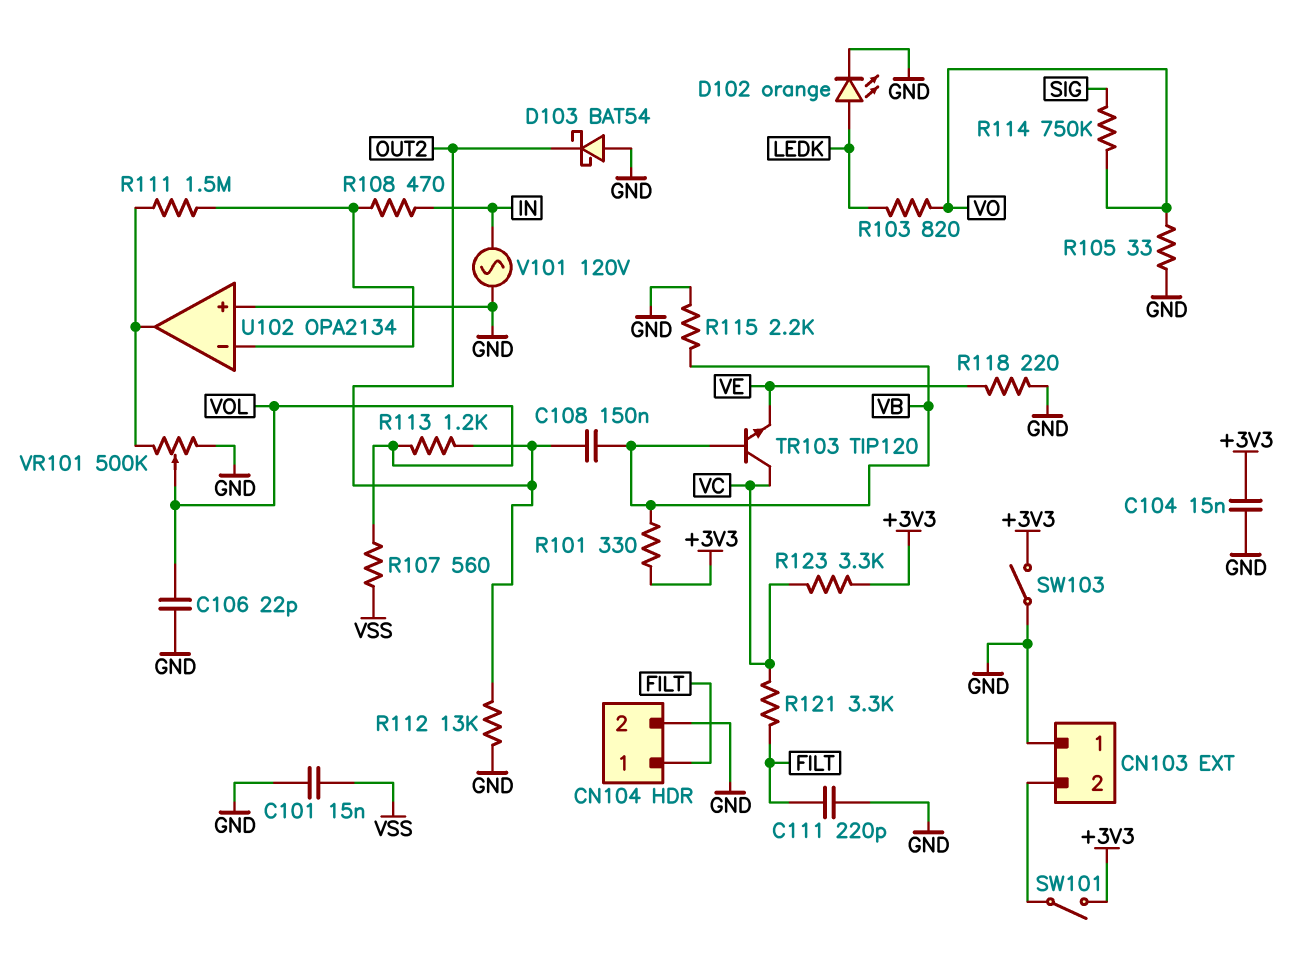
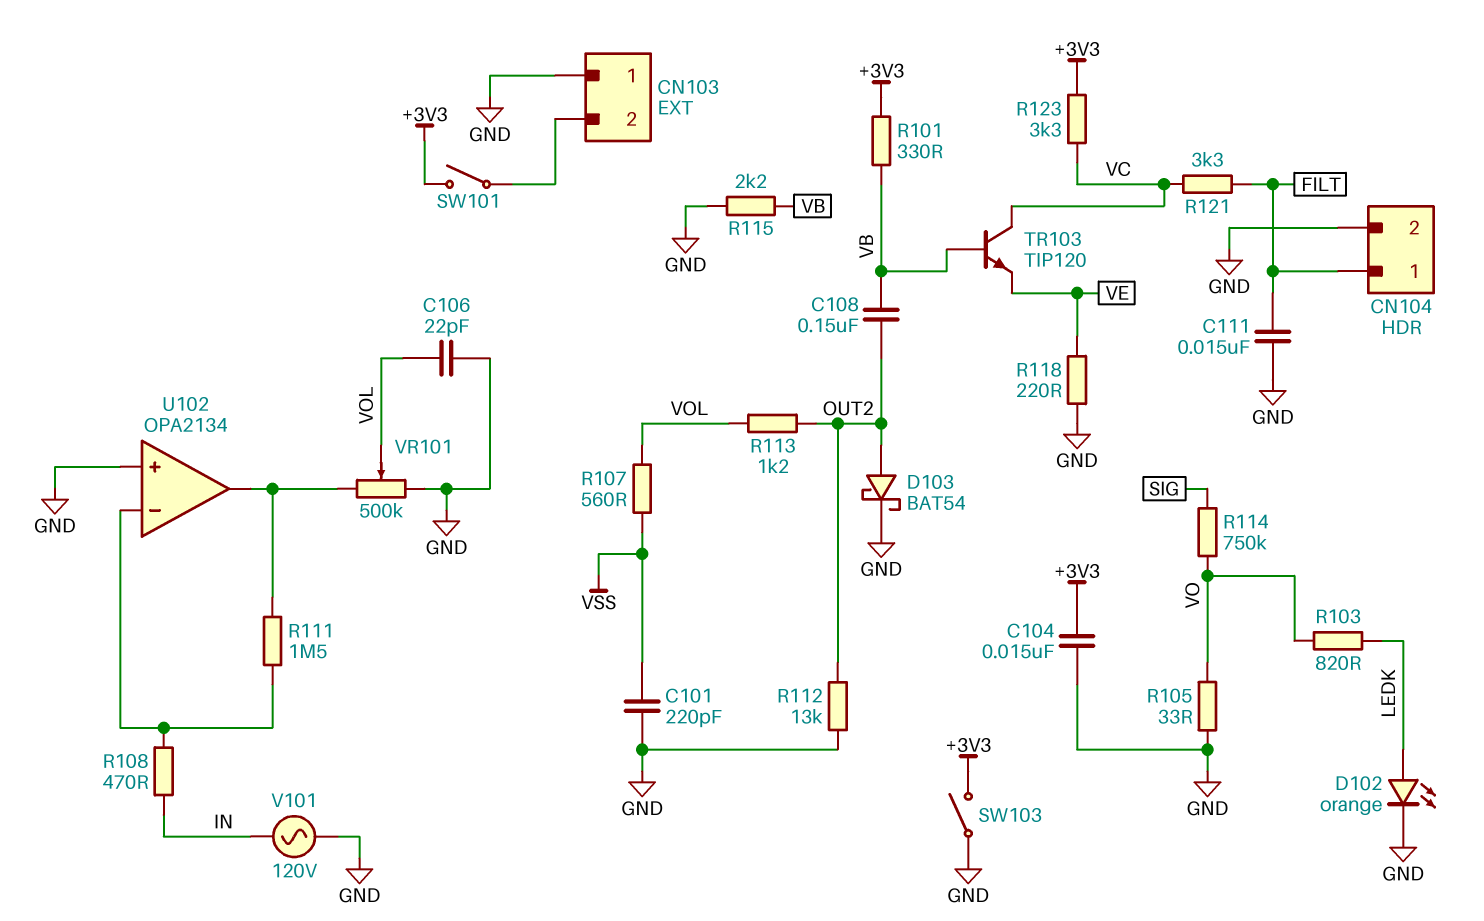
C101: 15nF (GND, VSS) -> 220pF (GND, VSS)
C111: 220pF (FILT, GND) -> 15nF (FILT, GND)
D103: schottky BAT54 (A GND, K OUT2) -> schottky BAT54 (A OUT2, K GND)

